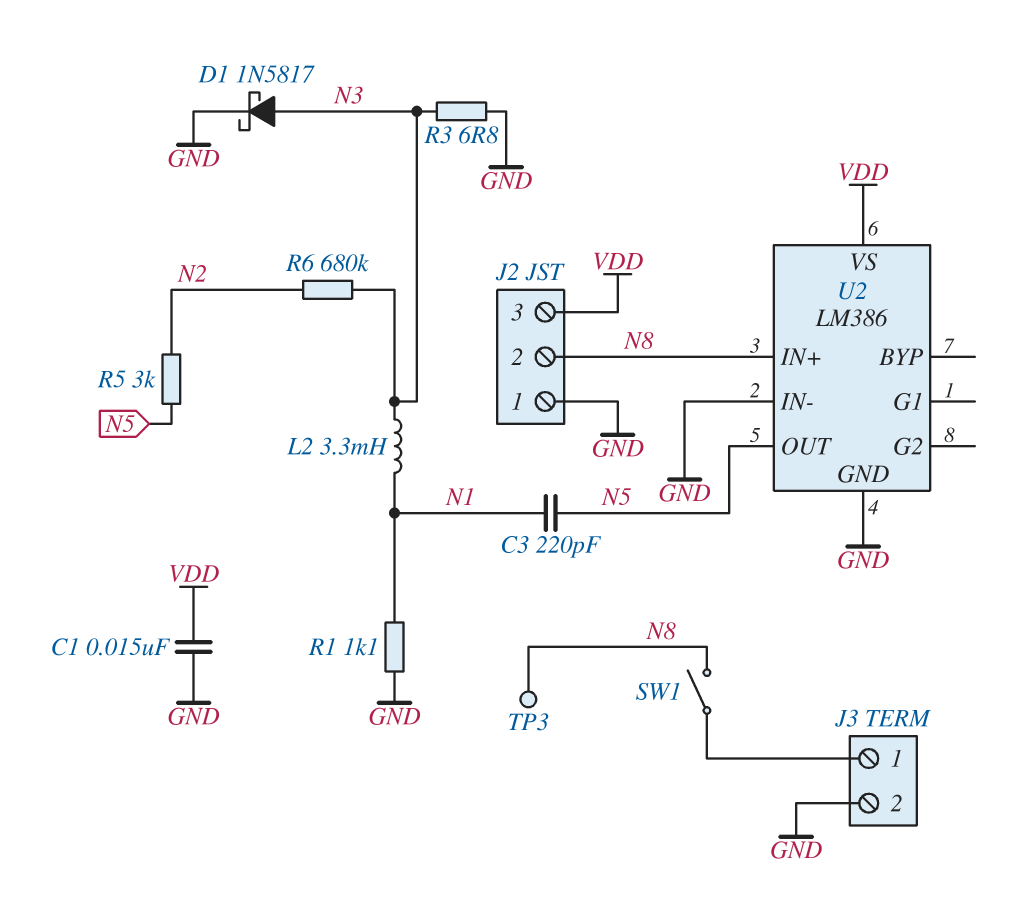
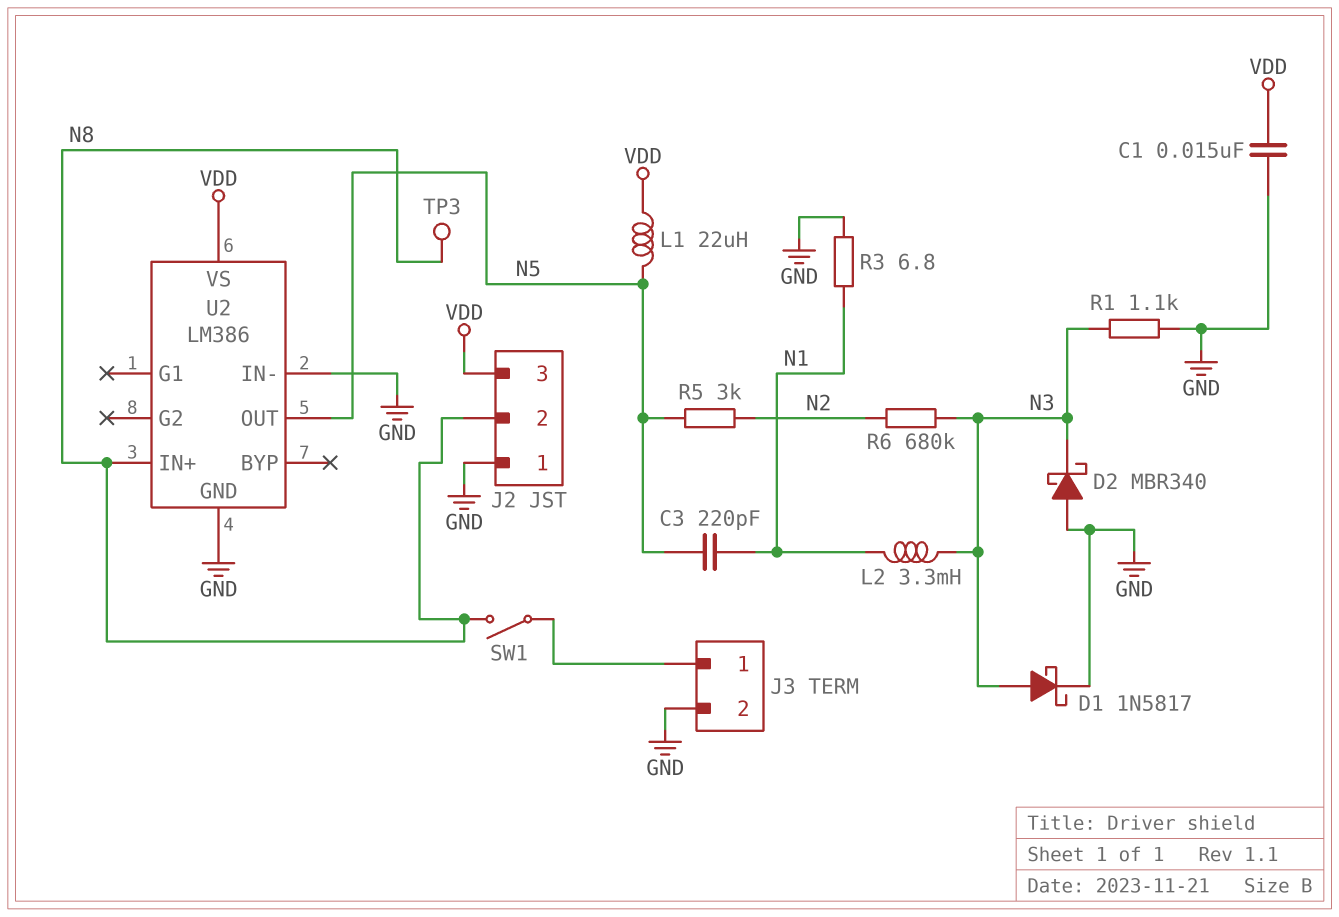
D2: none -> schottky MBR340 (A GND, K N3)
L1: none -> 22uH (N5, VDD)
R1: 1.1k (GND, N1) -> 1.1k (GND, N3)
R3: 6.8 (GND, N3) -> 6.8 (GND, N1)

